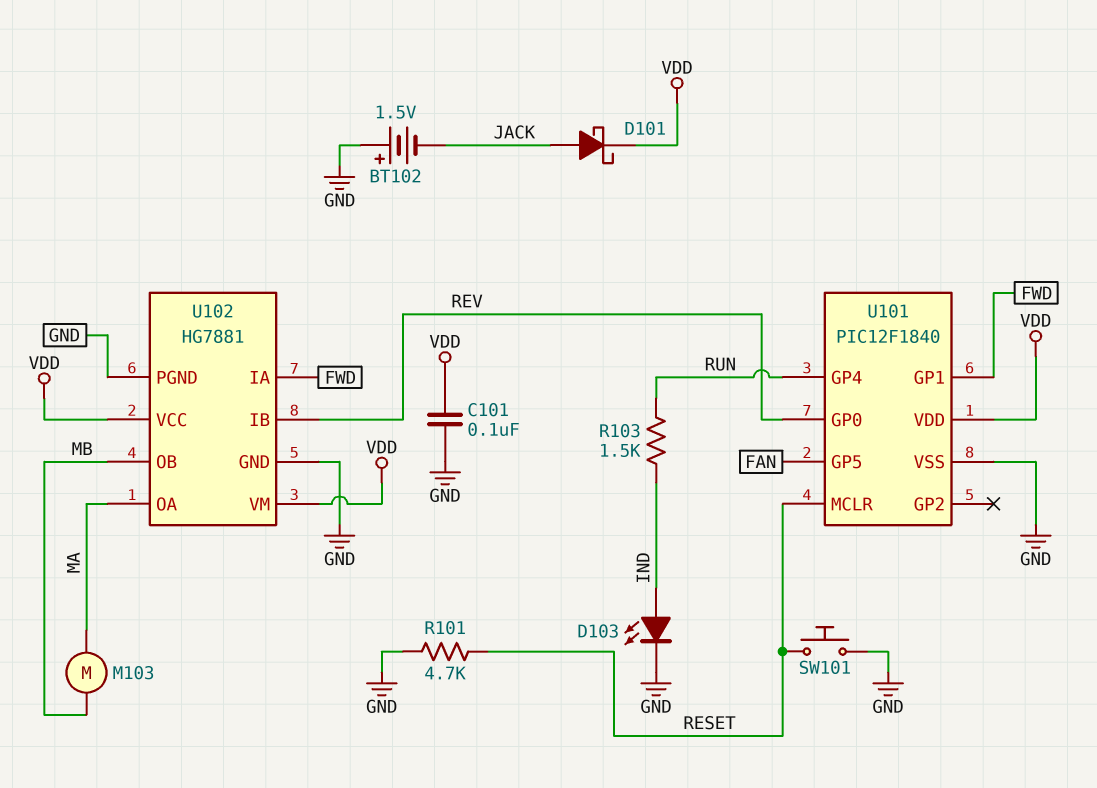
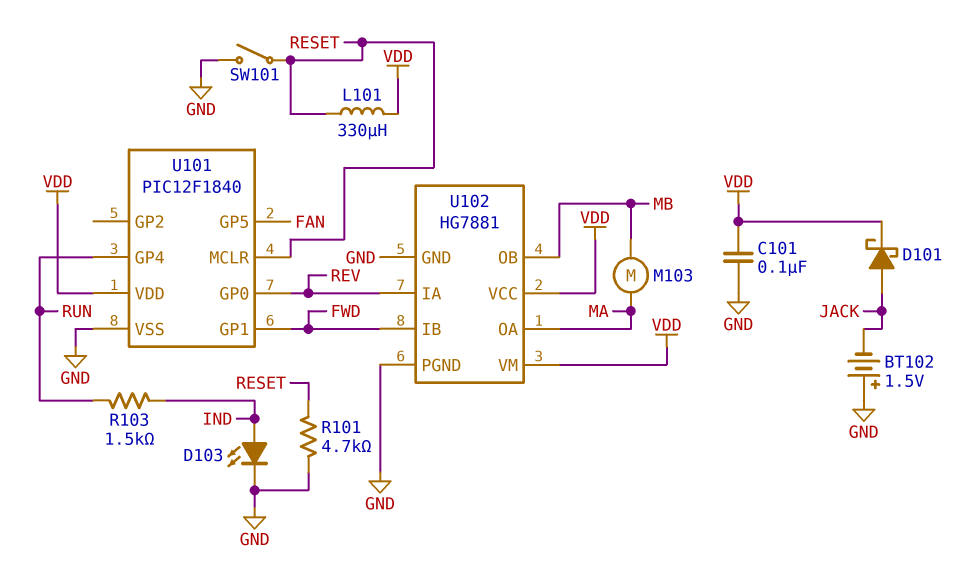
L101: none -> 330uH (RESET, VDD)
SW101: button (GND, RESET) -> switch (GND, RESET)
U102 pin IA: FWD -> REV
U102 pin IB: REV -> FWD

